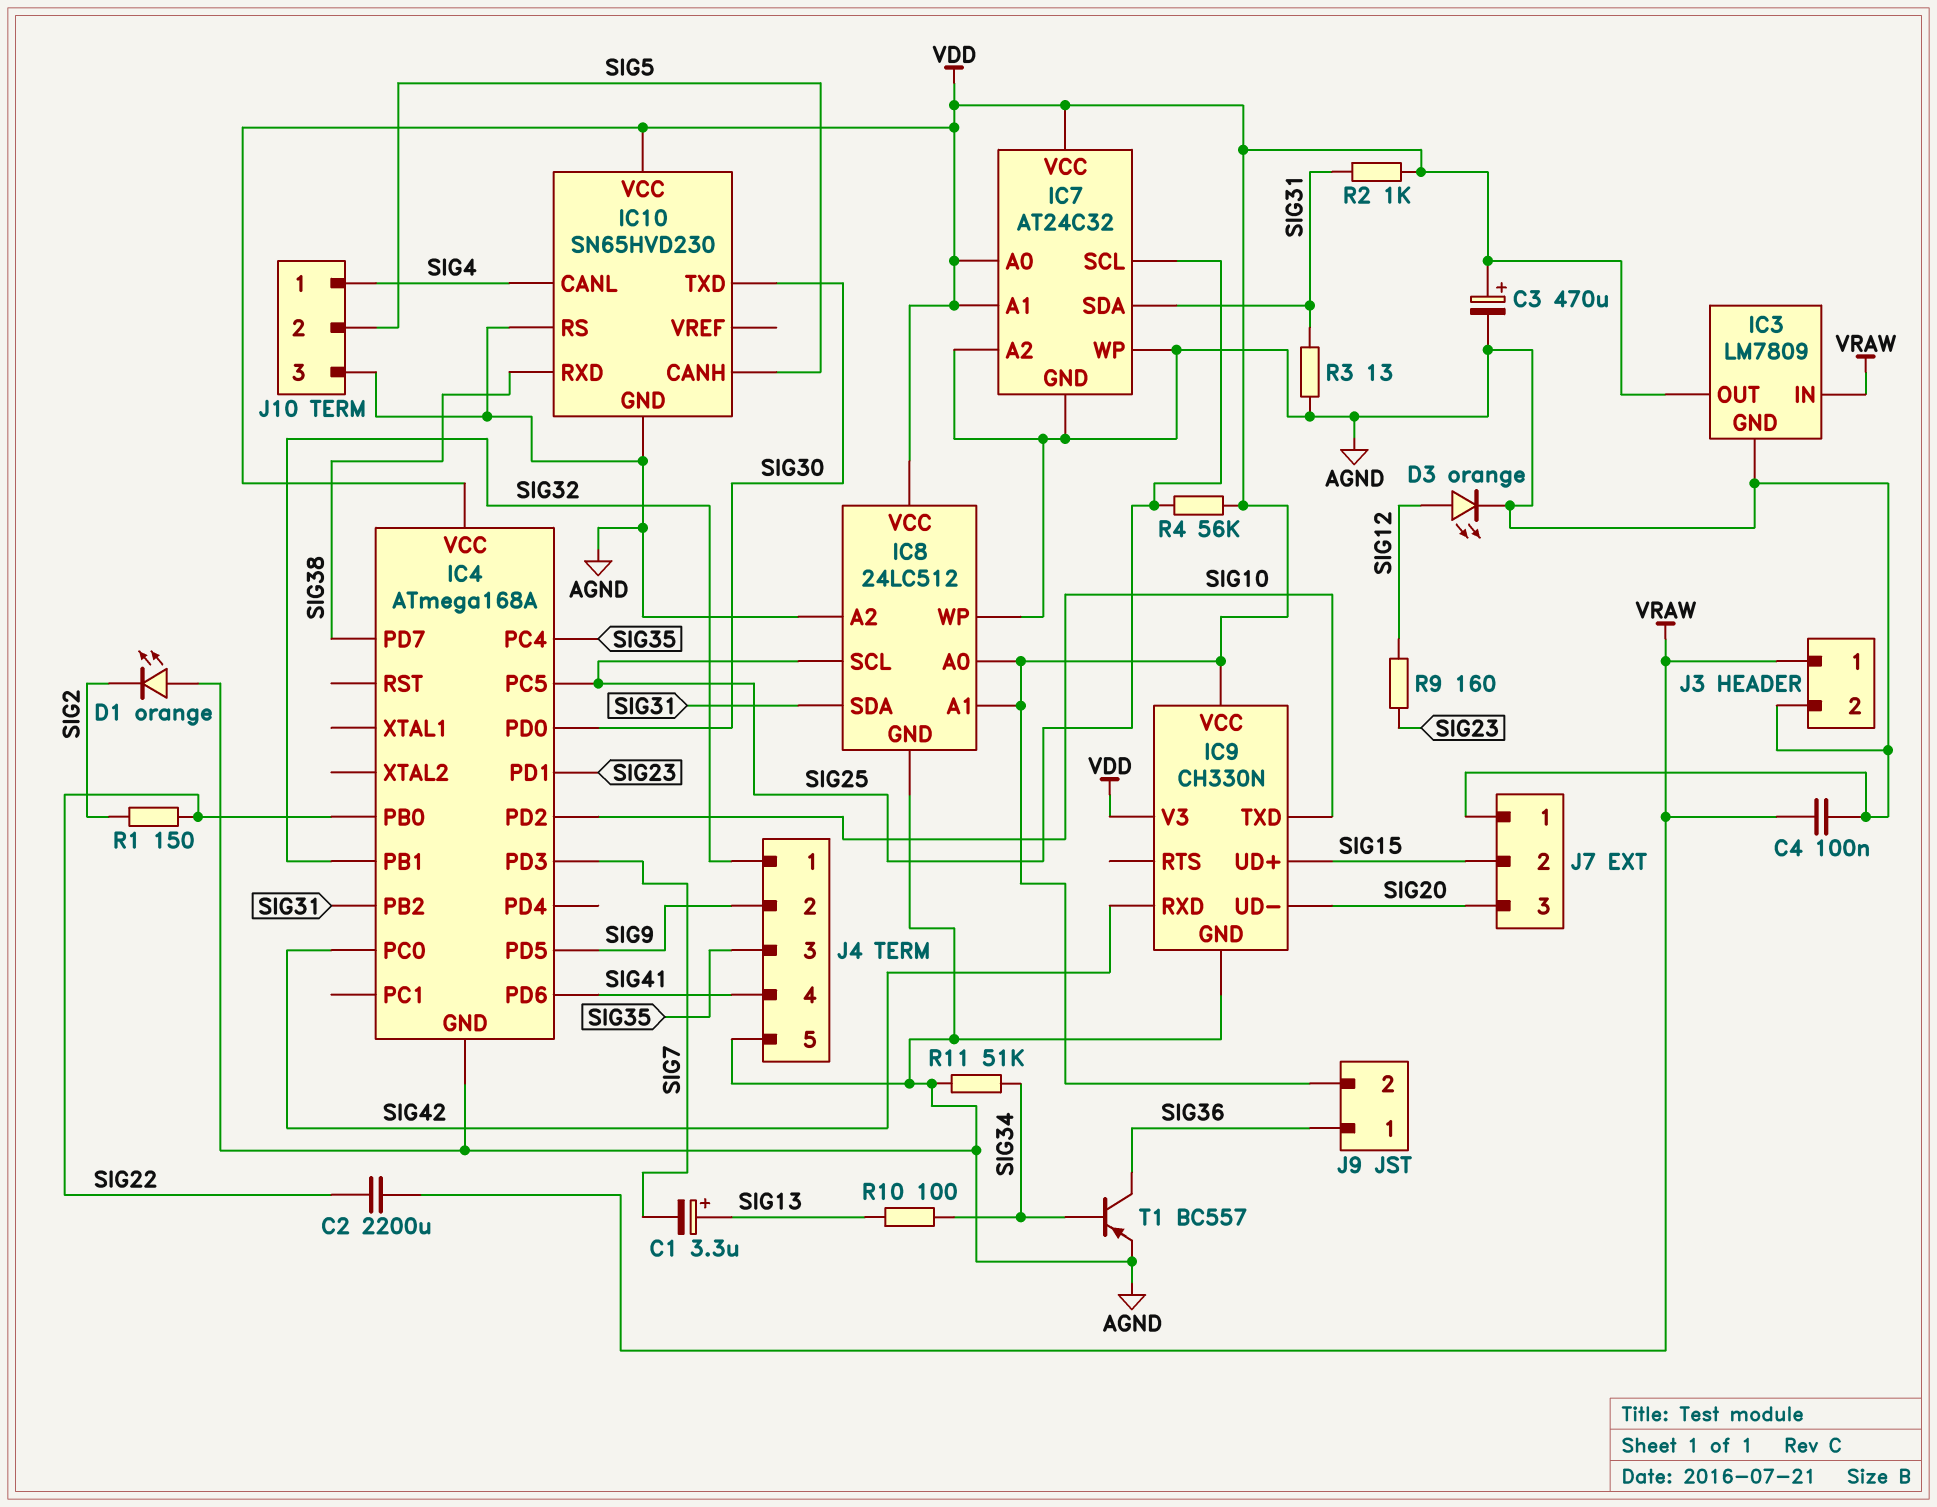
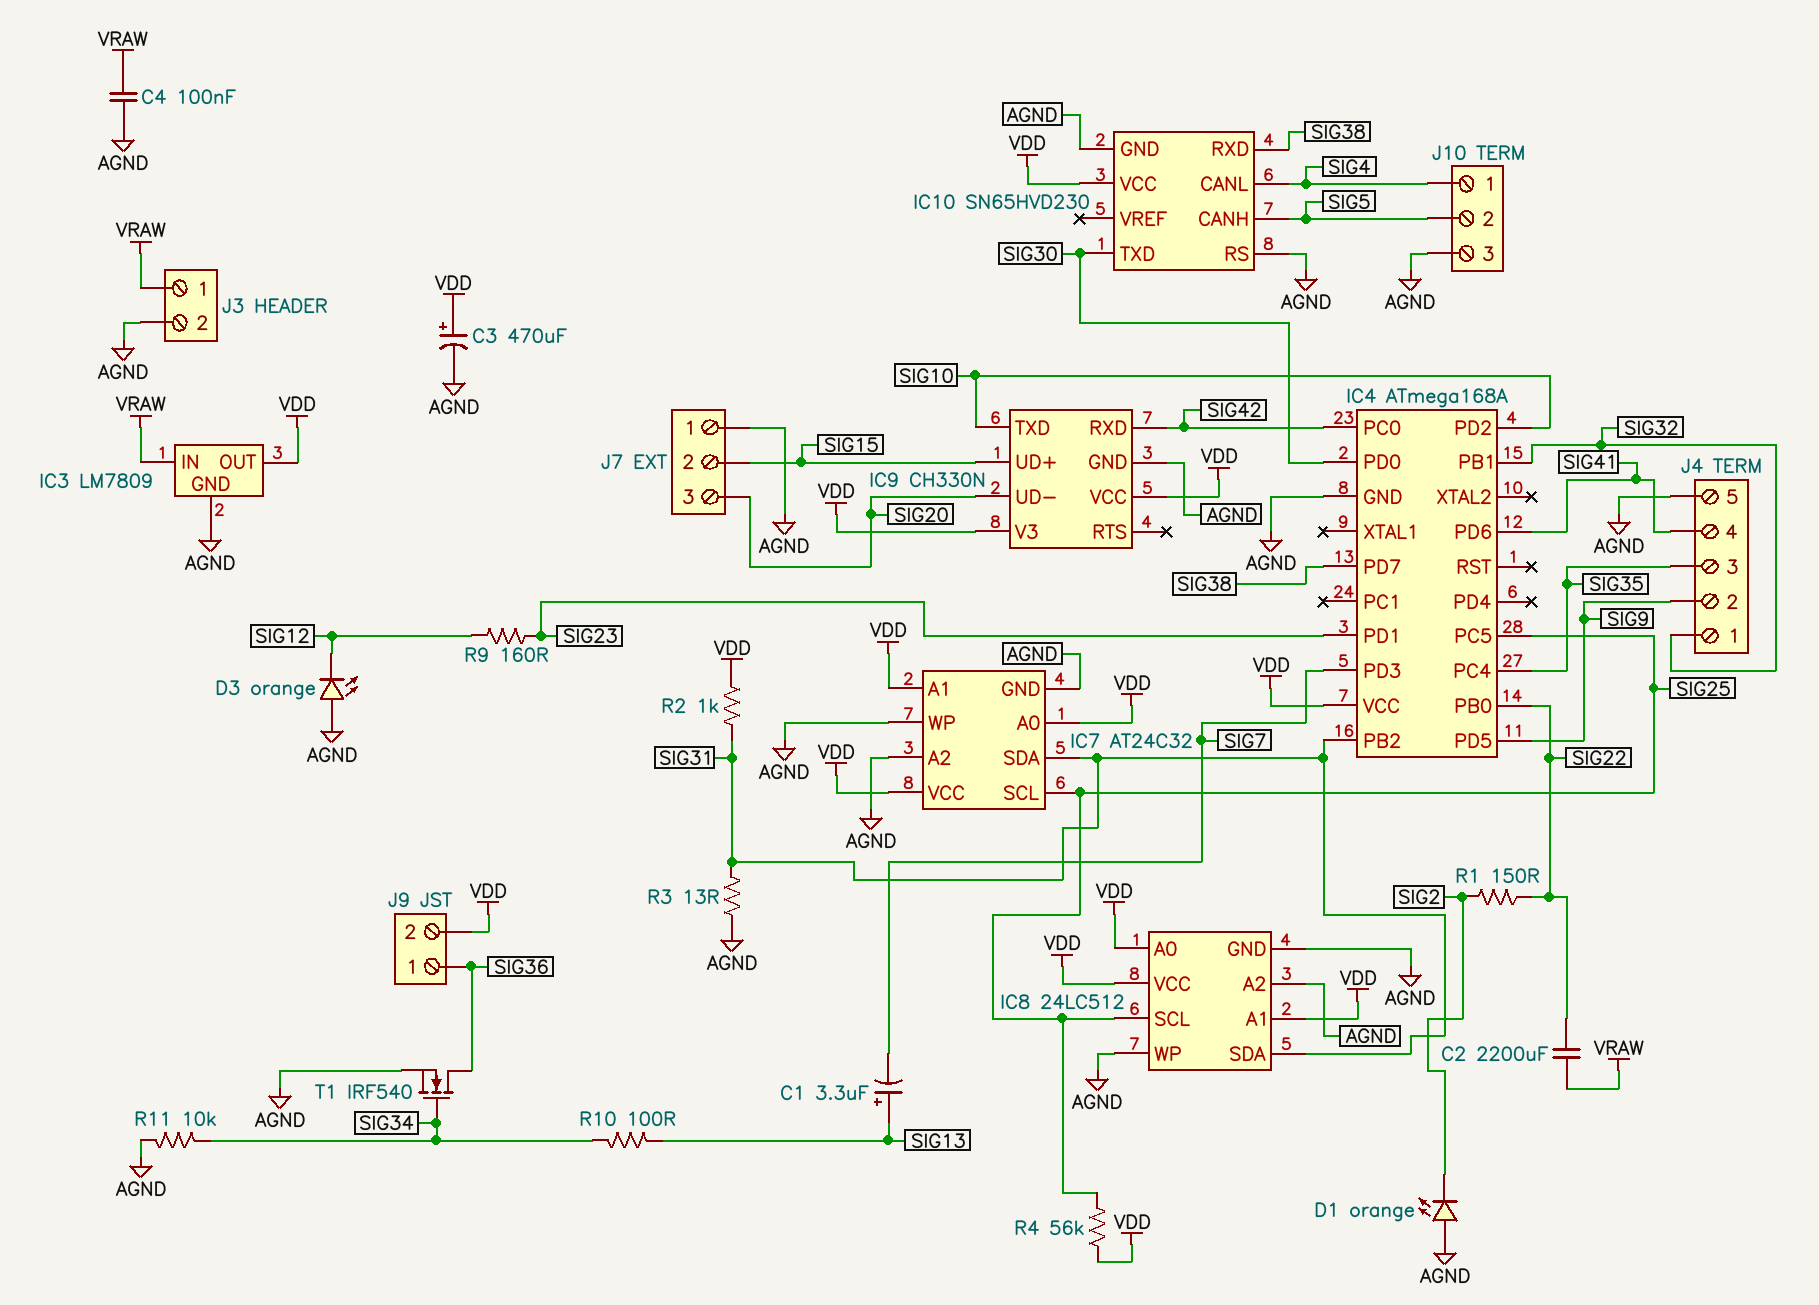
D3: LED orange (A SIG12, K AGND) -> LED orange (A AGND, K SIG12)
R11: 51k (AGND, SIG34) -> 10k (AGND, SIG34)
T1: PNP BC557 (B SIG34, C SIG36, E AGND) -> NMOS IRF540 (G SIG34, D SIG36, S AGND)

